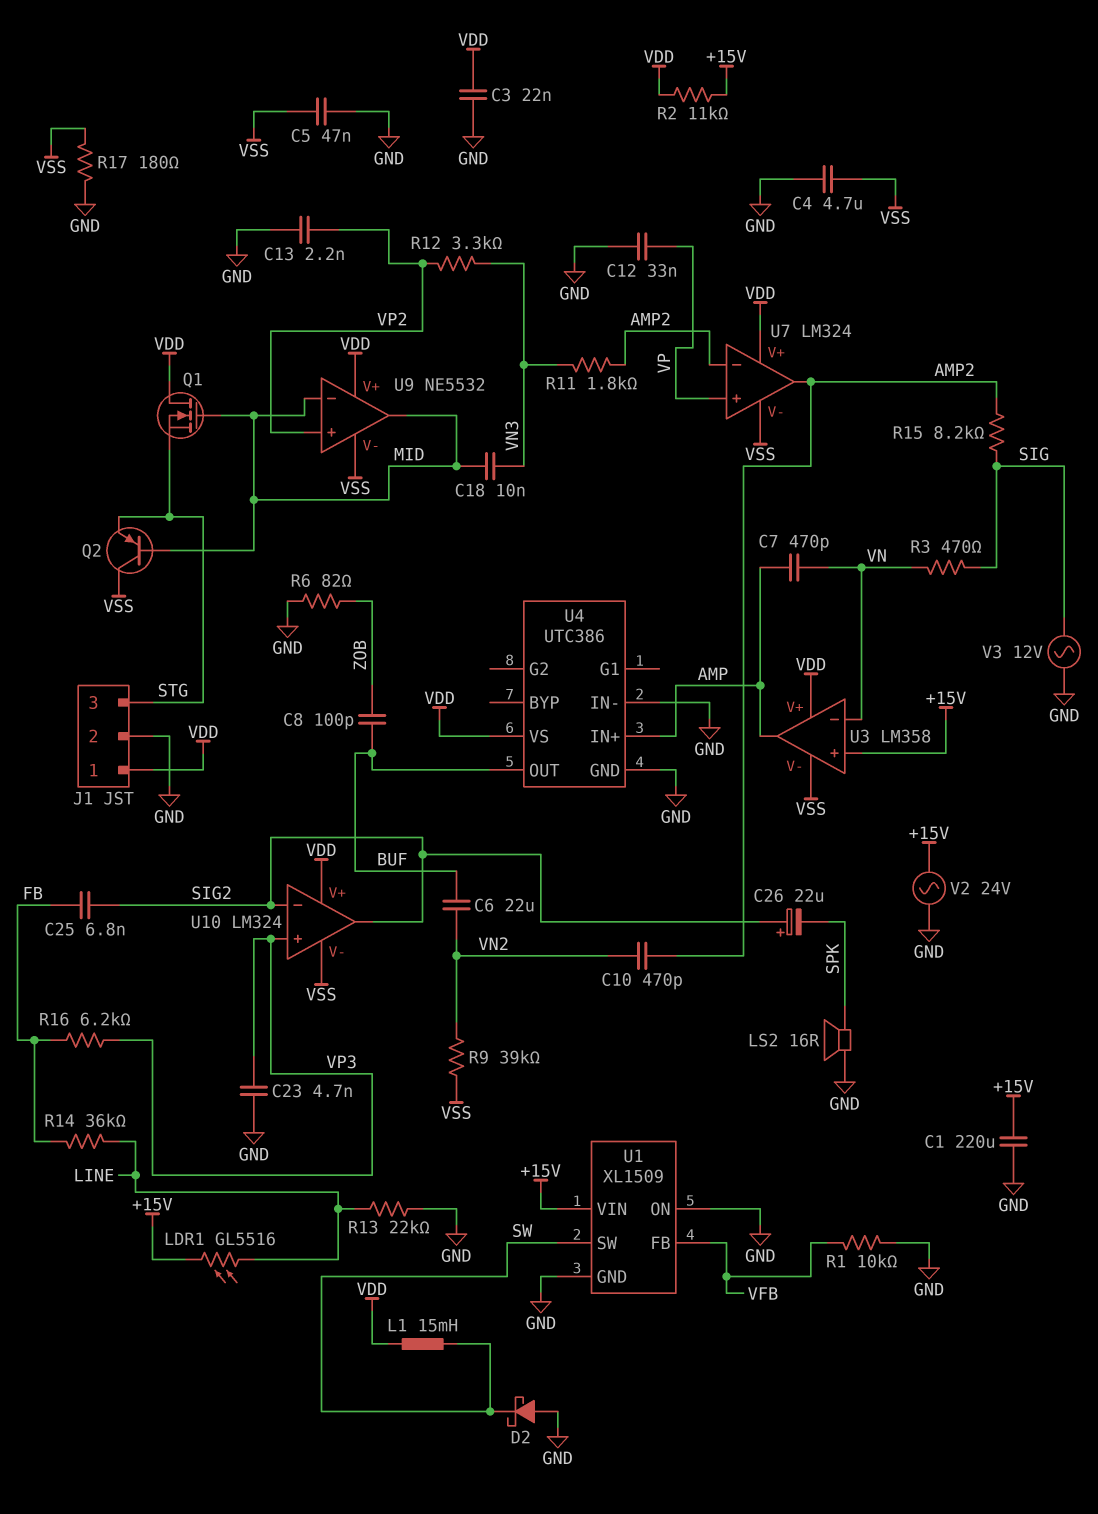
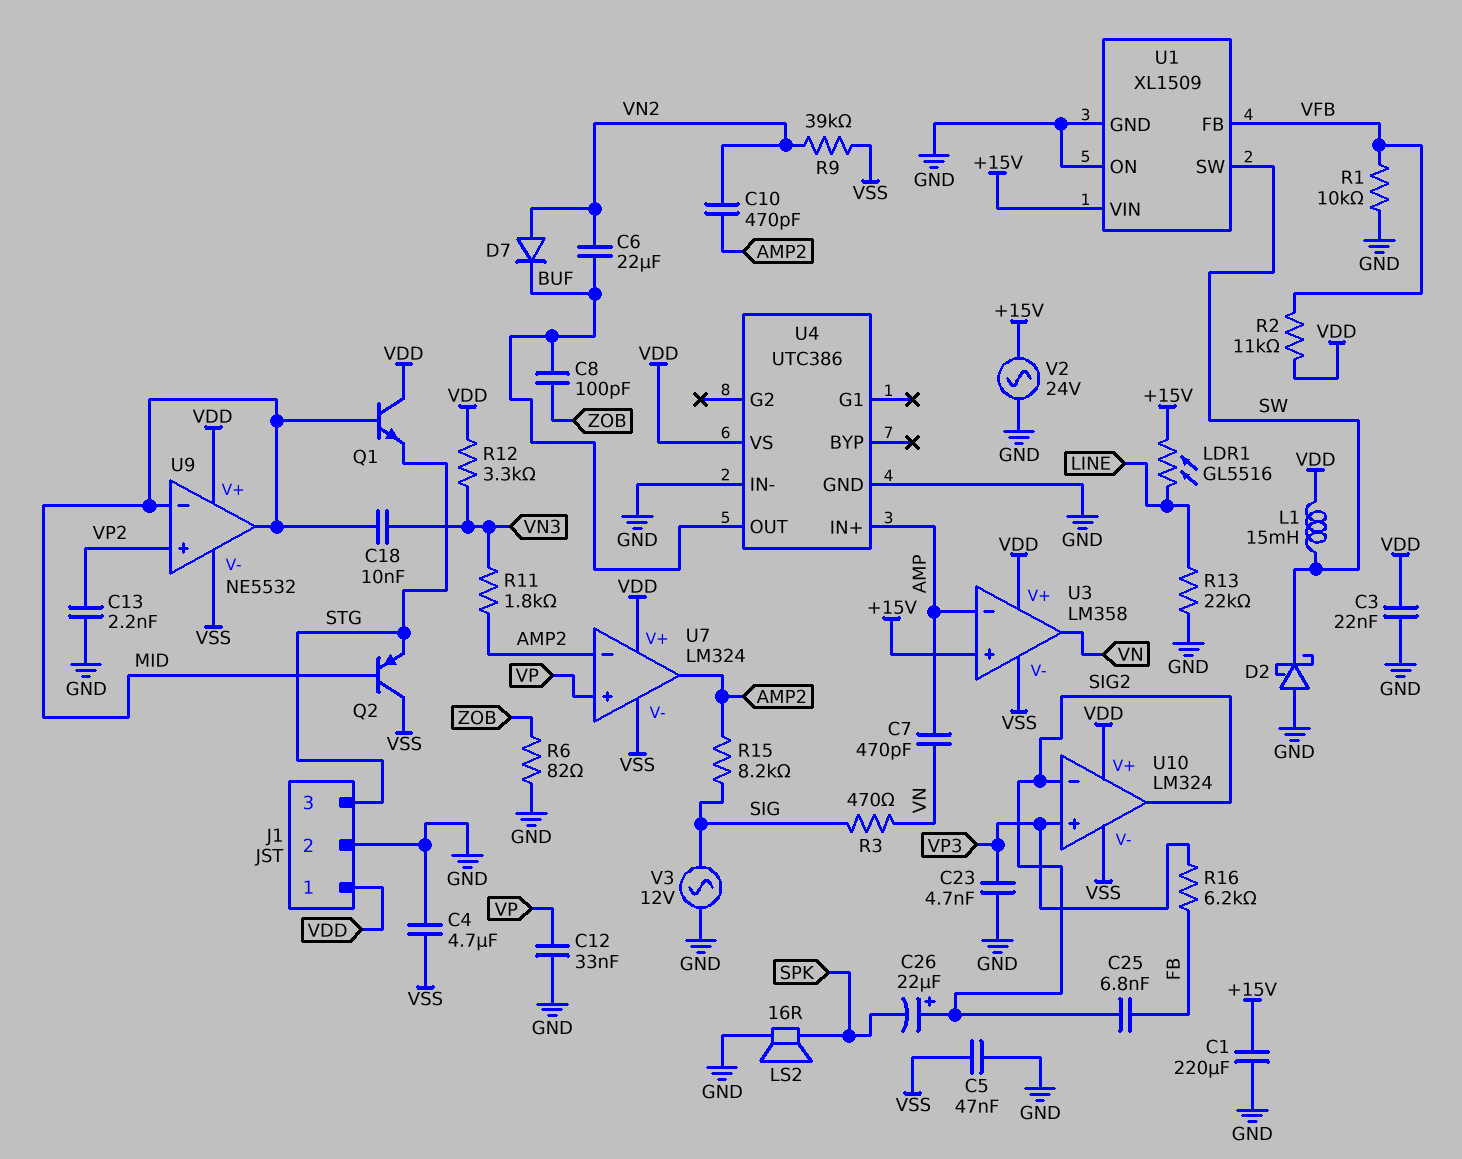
D7: none -> diode (A VN2, K BUF)
Q1: NMOS (G MID, D VDD, S STG) -> NPN (B MID, C VDD, E STG)
R2: 11k (+15V, VDD) -> 11k (VDD, VFB)
R12: 3.3k (VN3, VP2) -> 3.3k (VDD, VN3)
R14: 36k (FB, LINE) -> none
R17: 180 (GND, VSS) -> none
U3 pin in-: VN -> AMP
U3 pin out: AMP -> VN

